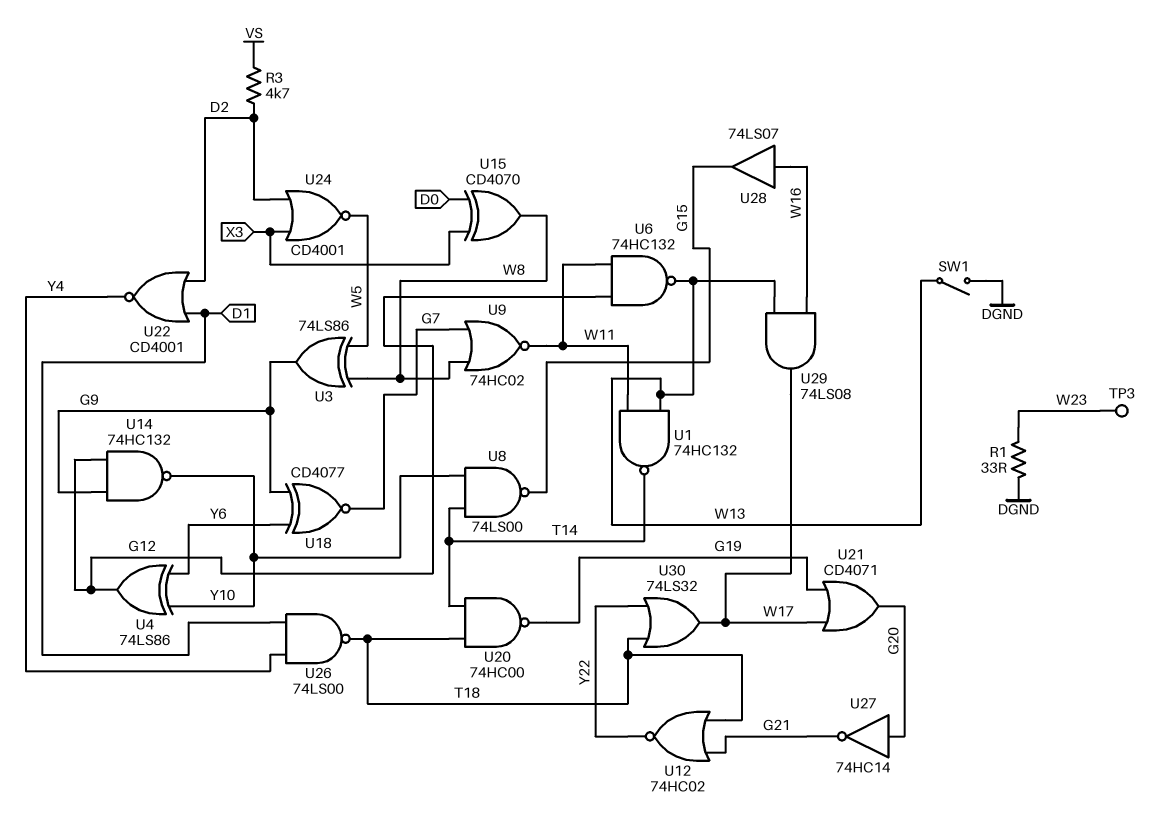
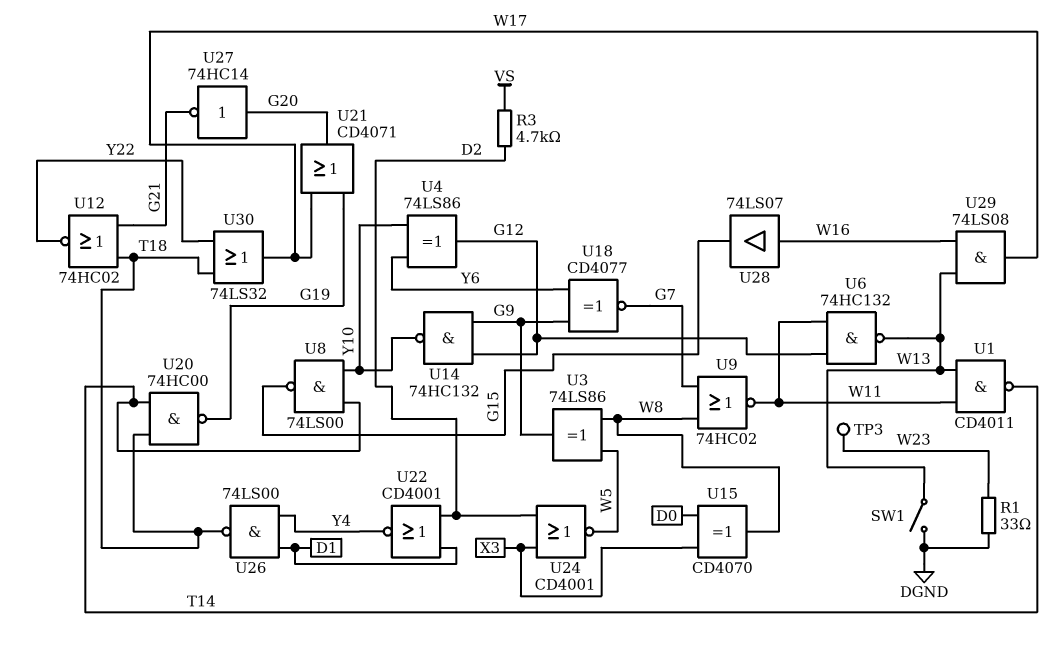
U1: NAND 74HC132 (in W11, in W13, out T14) -> NAND CD4011 (in W11, in W13, out T14)

